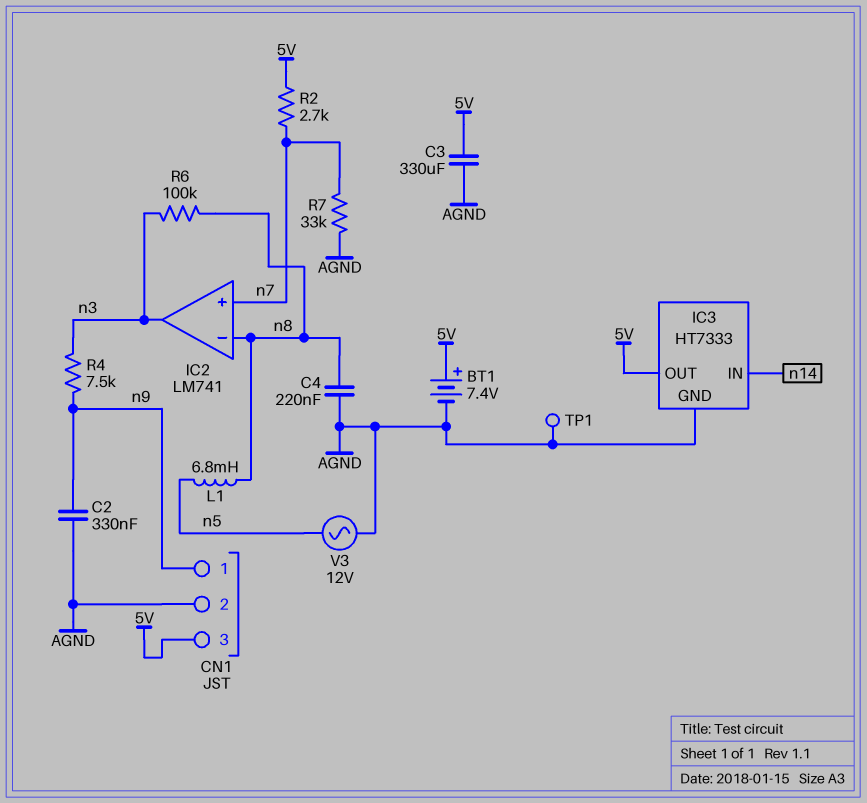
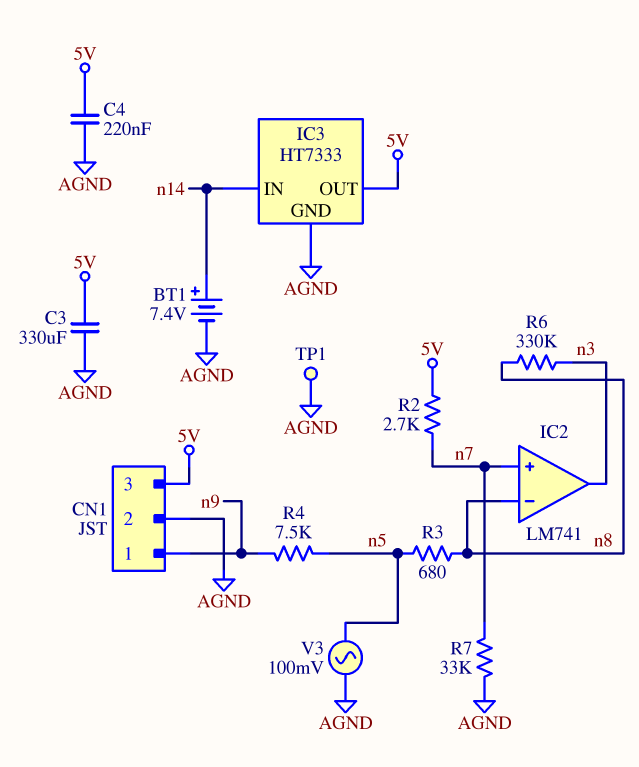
BT1: 7.4V (plus 5V, minus AGND) -> 7.4V (plus n14, minus AGND)
C2: 330nF (AGND, n9) -> none
C4: 220nF (AGND, n8) -> 220nF (5V, AGND)
L1: 6.8mH (n5, n8) -> none
R3: none -> 680 (n5, n8)
R4: 7.5k (n3, n9) -> 7.5k (n5, n9)
R6: 100k (n3, n8) -> 330k (n3, n8)
V3: AC 12V (AGND, n5) -> AC 100mV (AGND, n5)

